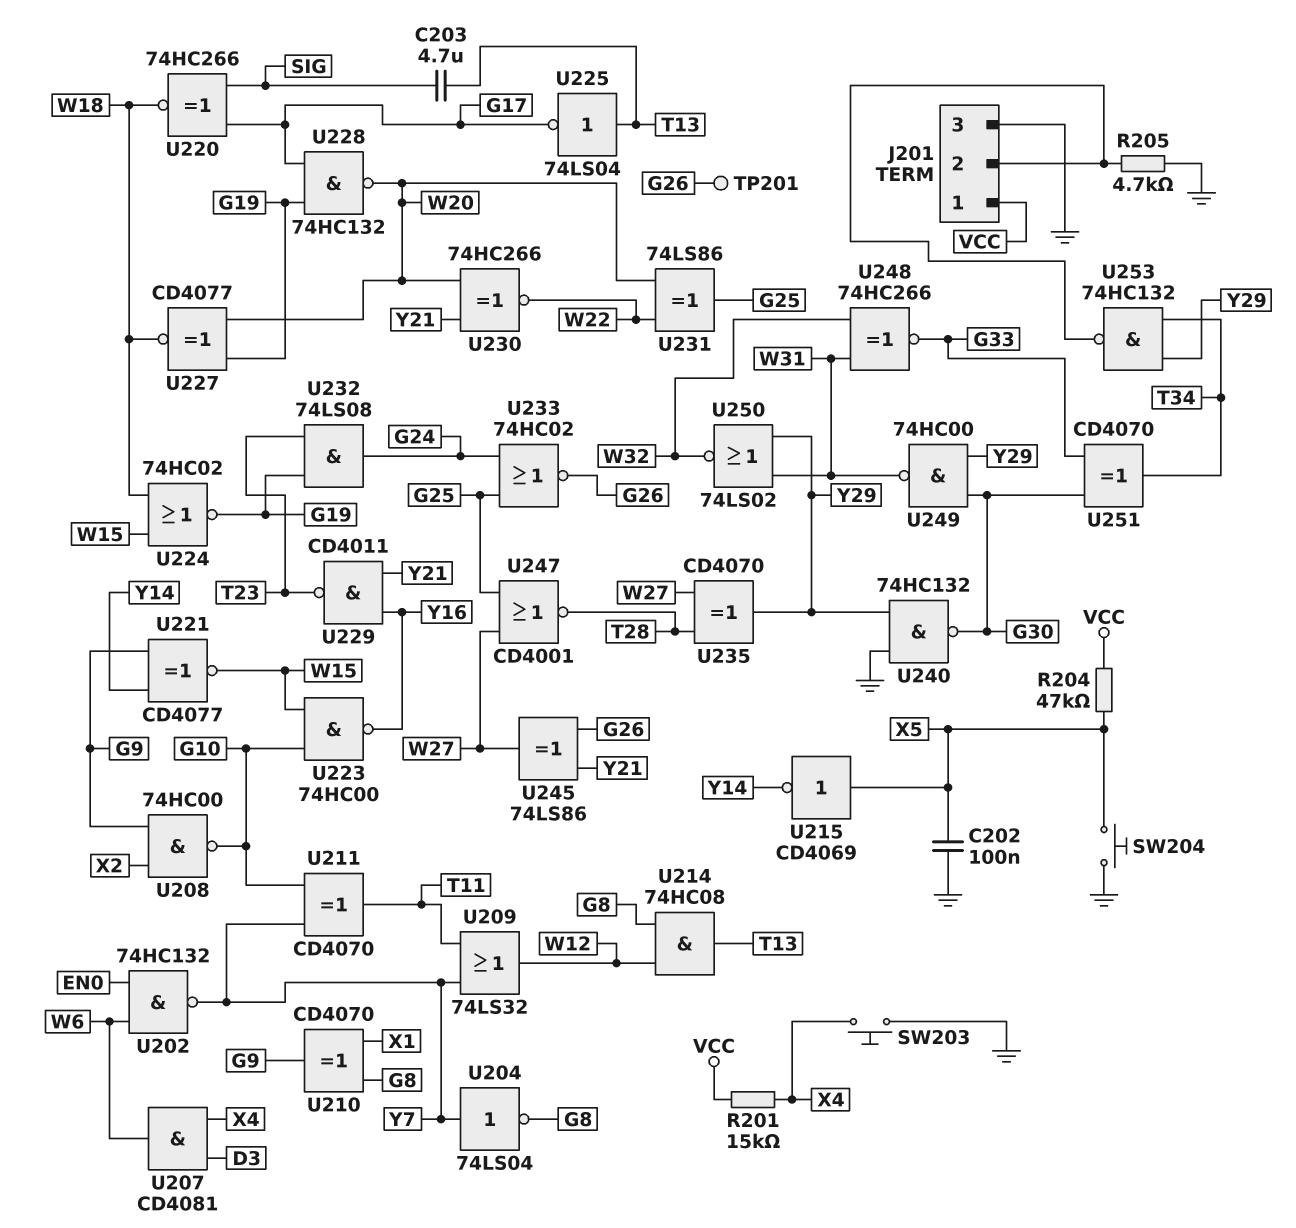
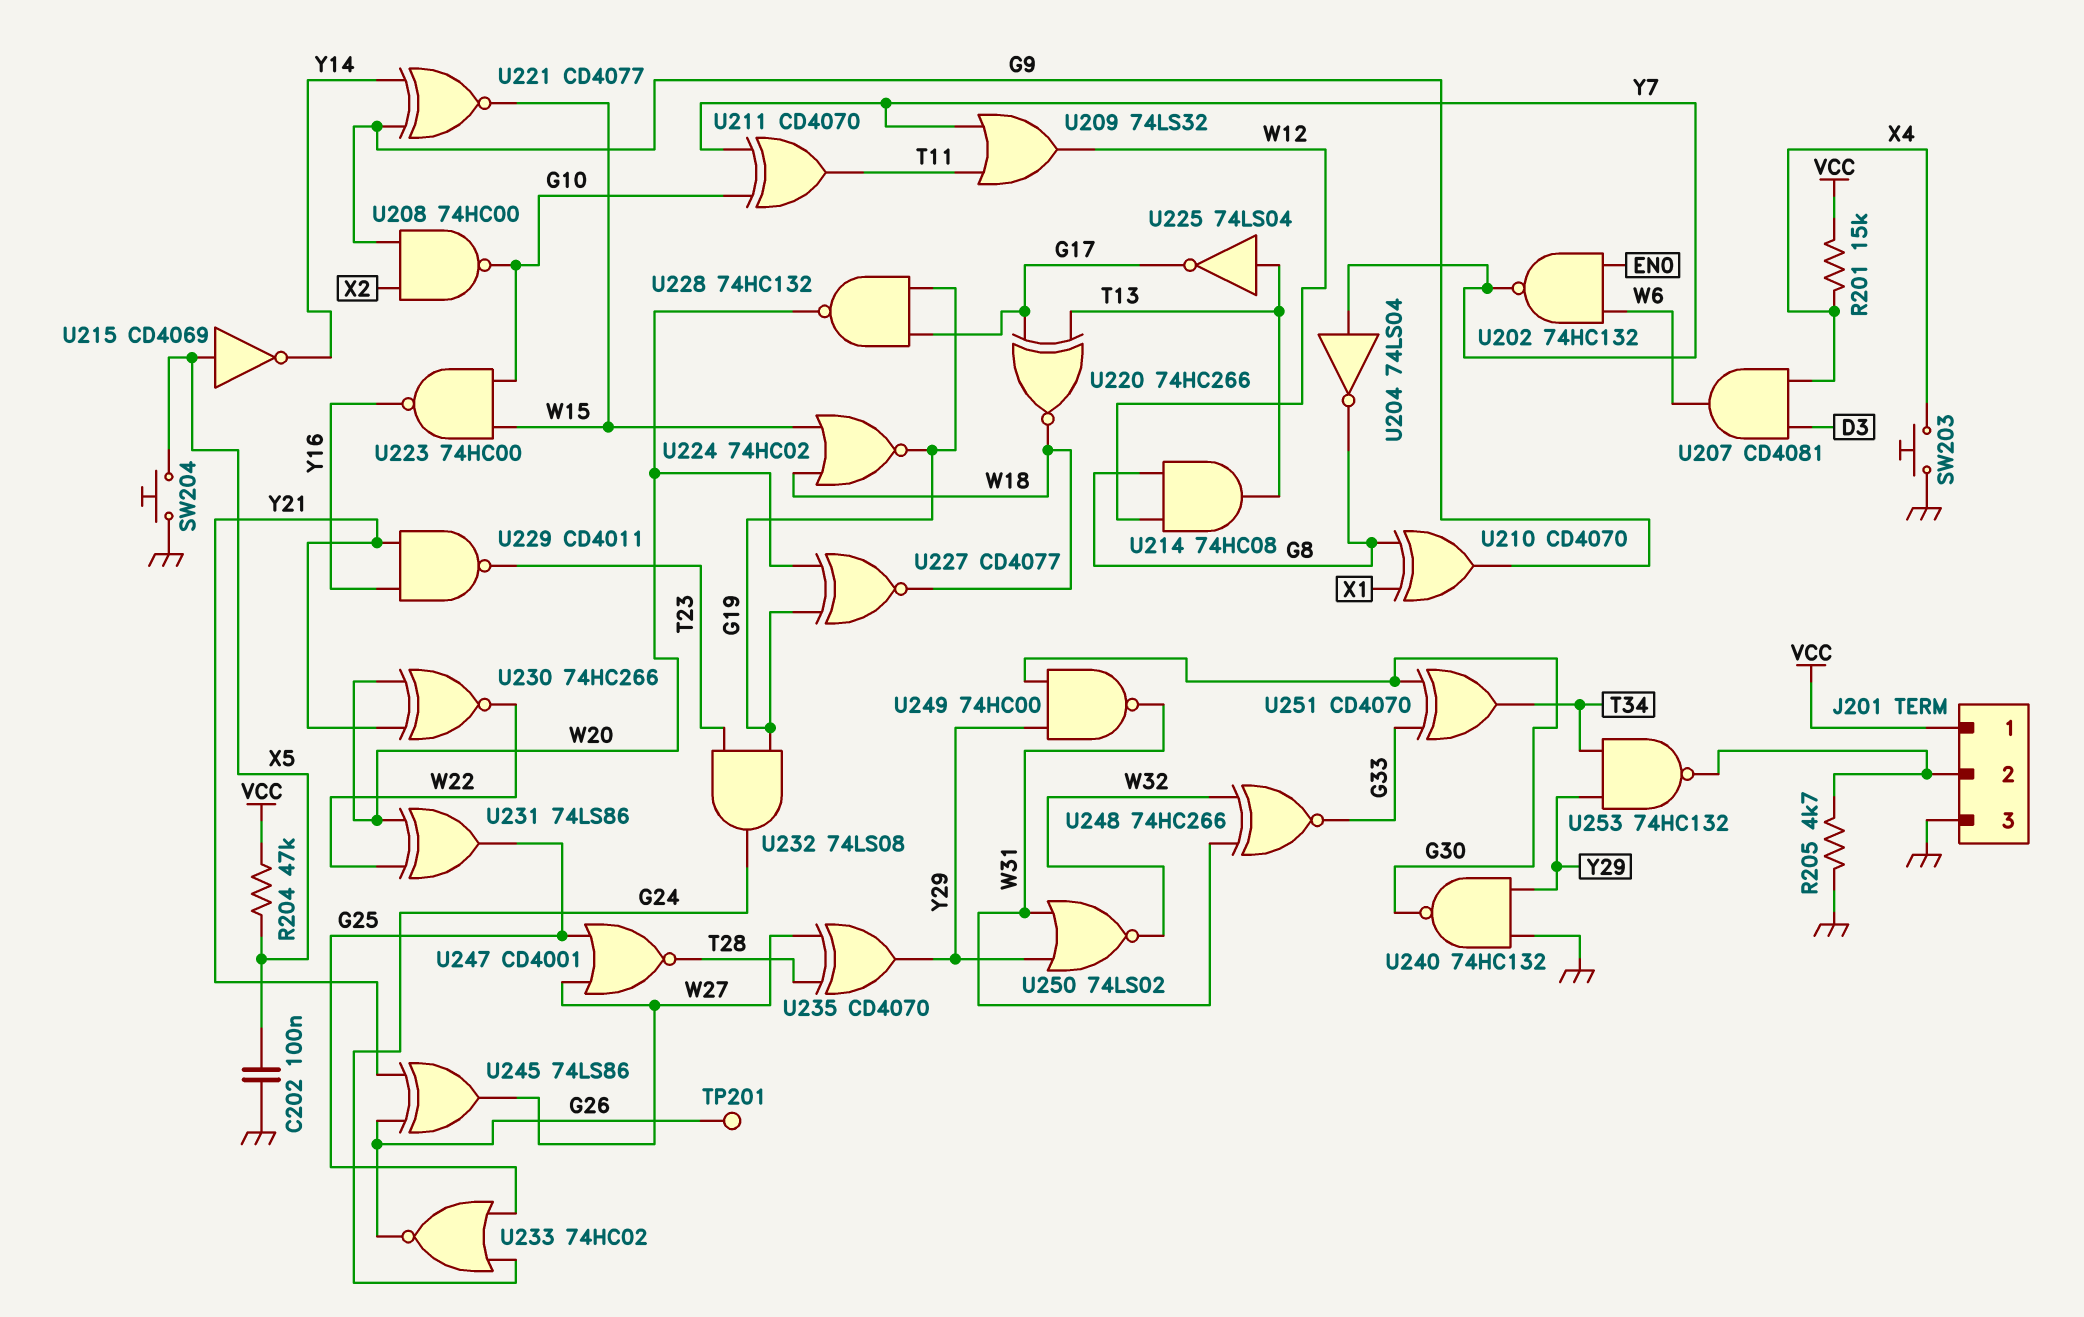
C203: 4.7uF (SIG, T13) -> none
U220: XNOR 74HC266 (in G17, in SIG, out W18) -> XNOR 74HC266 (in G17, in T13, out W18)

